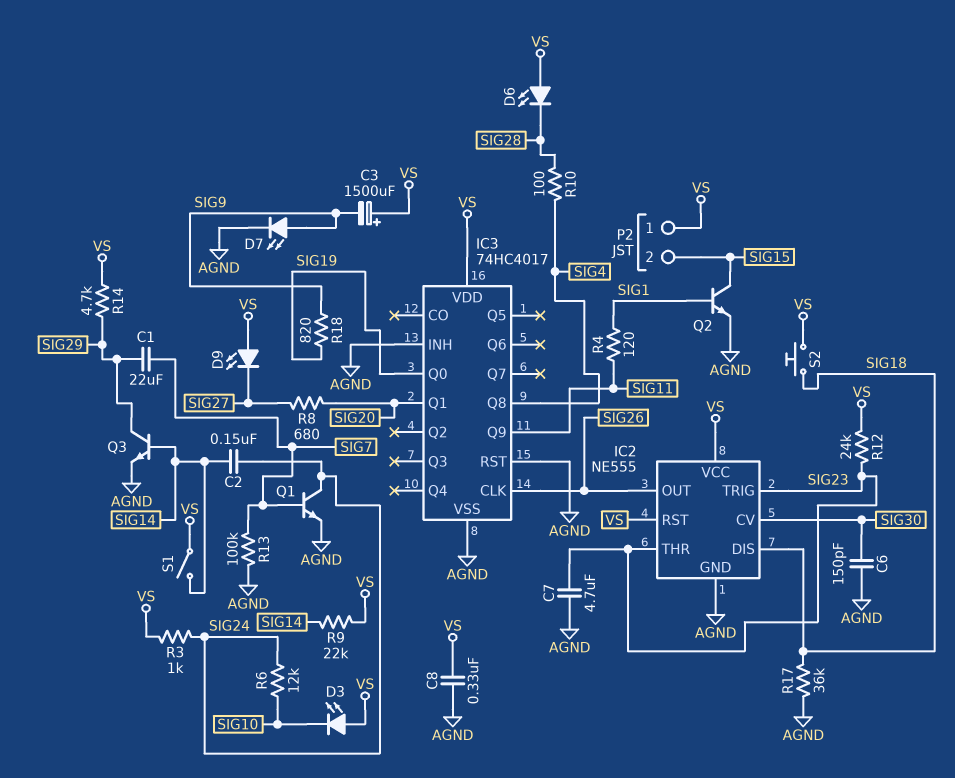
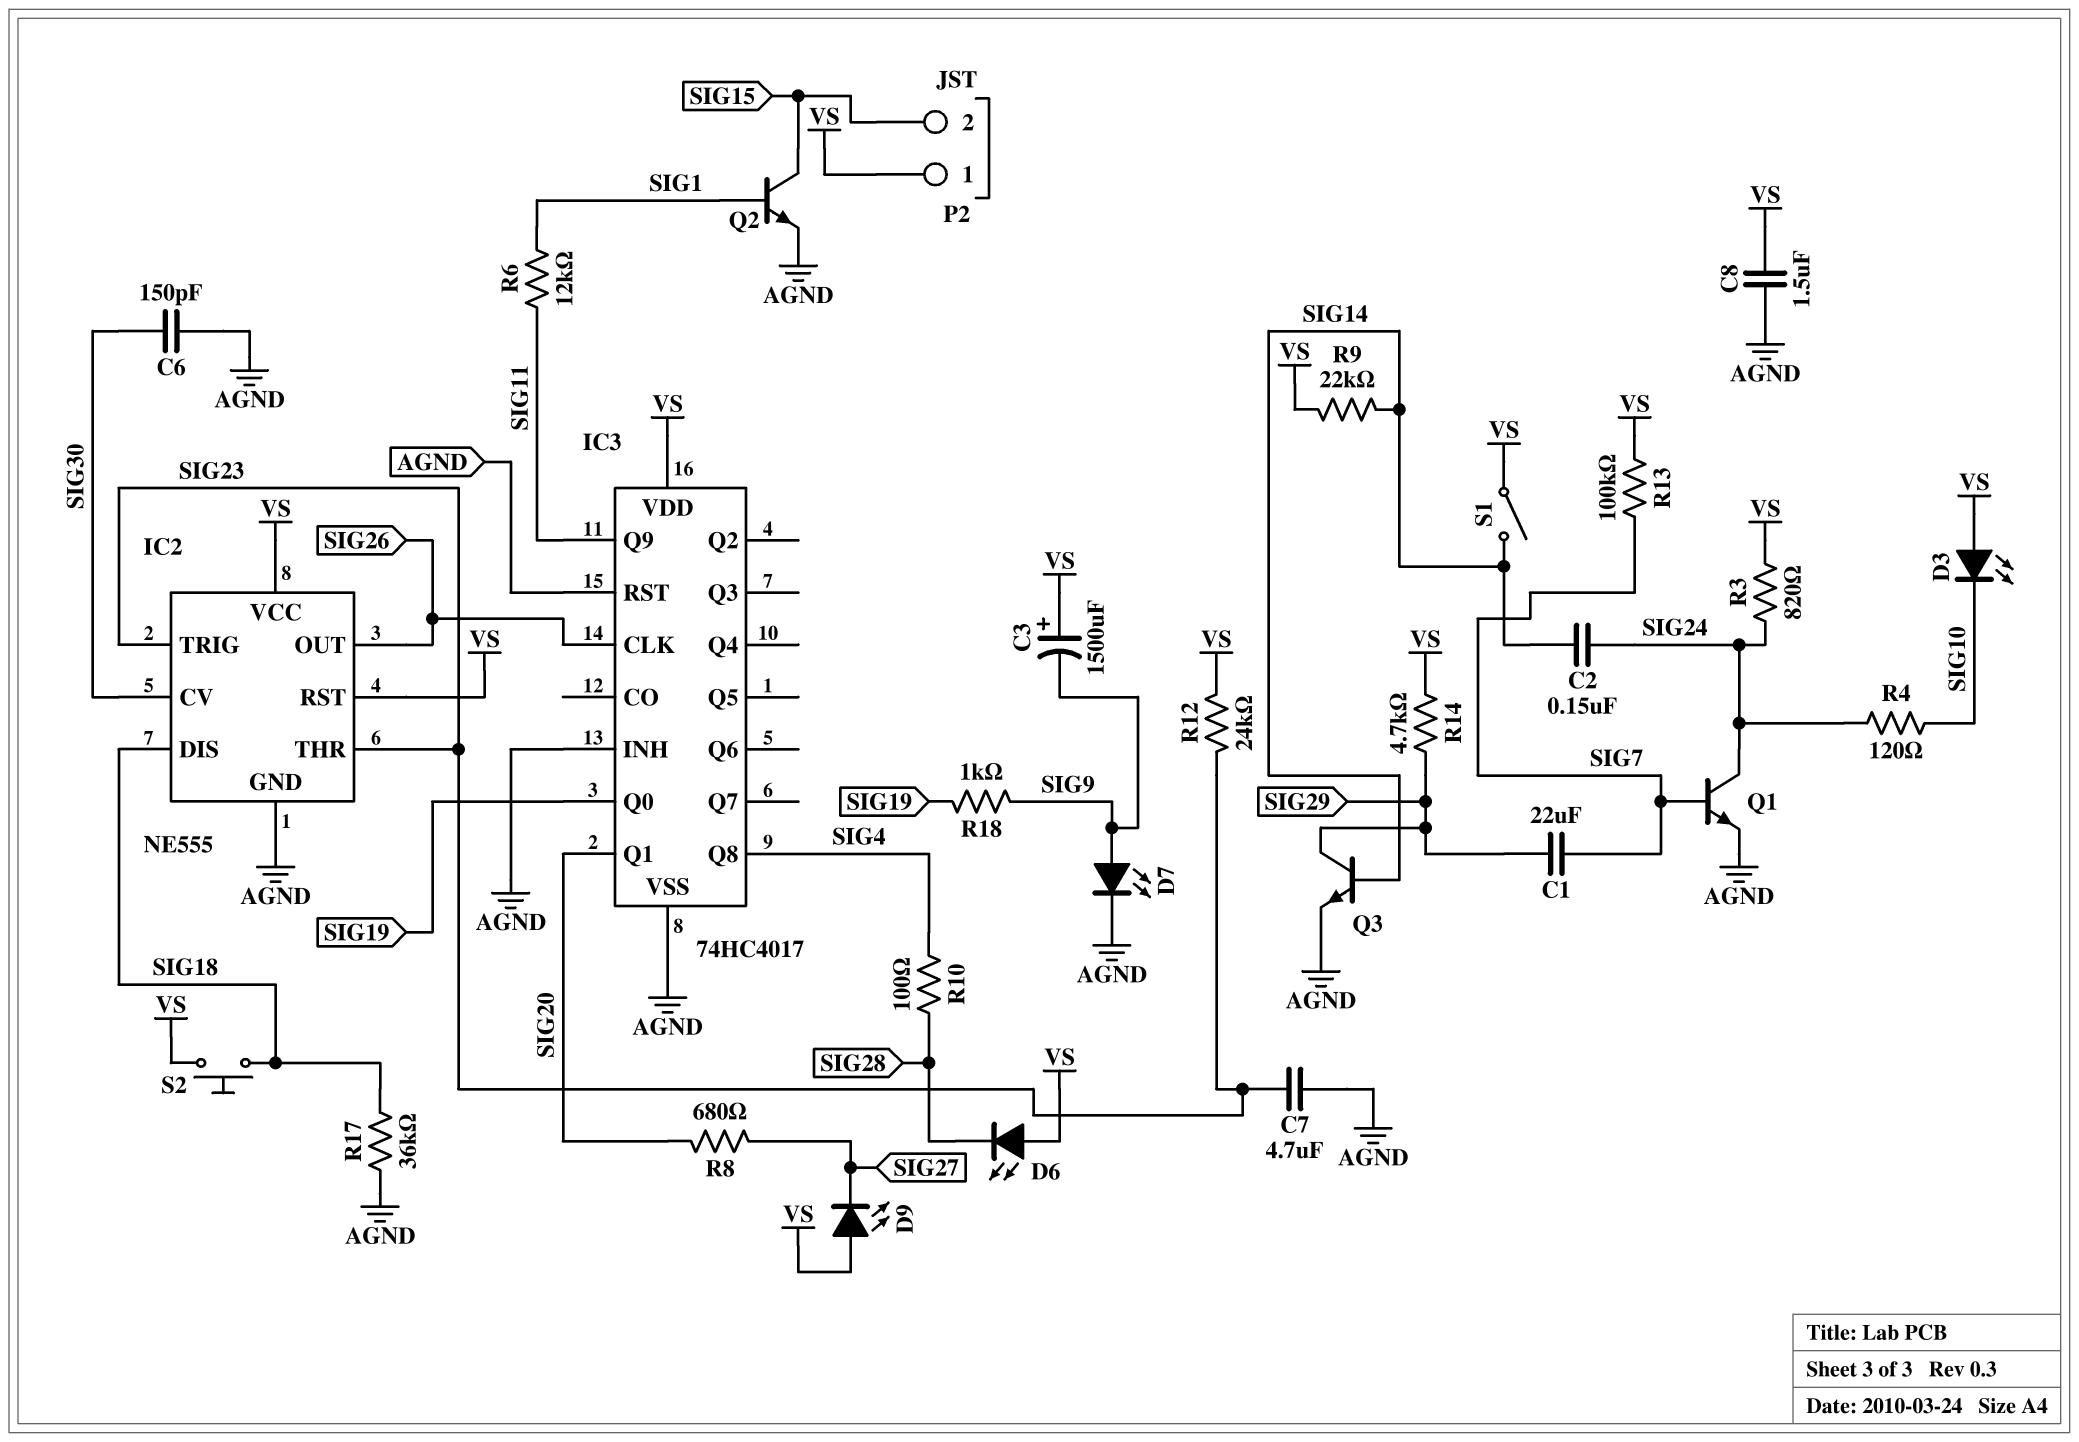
C8: 330nF (AGND, VS) -> 1.5uF (AGND, VS)
R3: 1k (SIG24, VS) -> 820 (SIG24, VS)
R4: 120 (SIG1, SIG11) -> 120 (SIG10, SIG24)
R6: 12k (SIG10, SIG24) -> 12k (SIG1, SIG11)
R13: 100k (AGND, SIG7) -> 100k (SIG7, VS)
R18: 820 (SIG9, SIG19) -> 1k (SIG9, SIG19)

